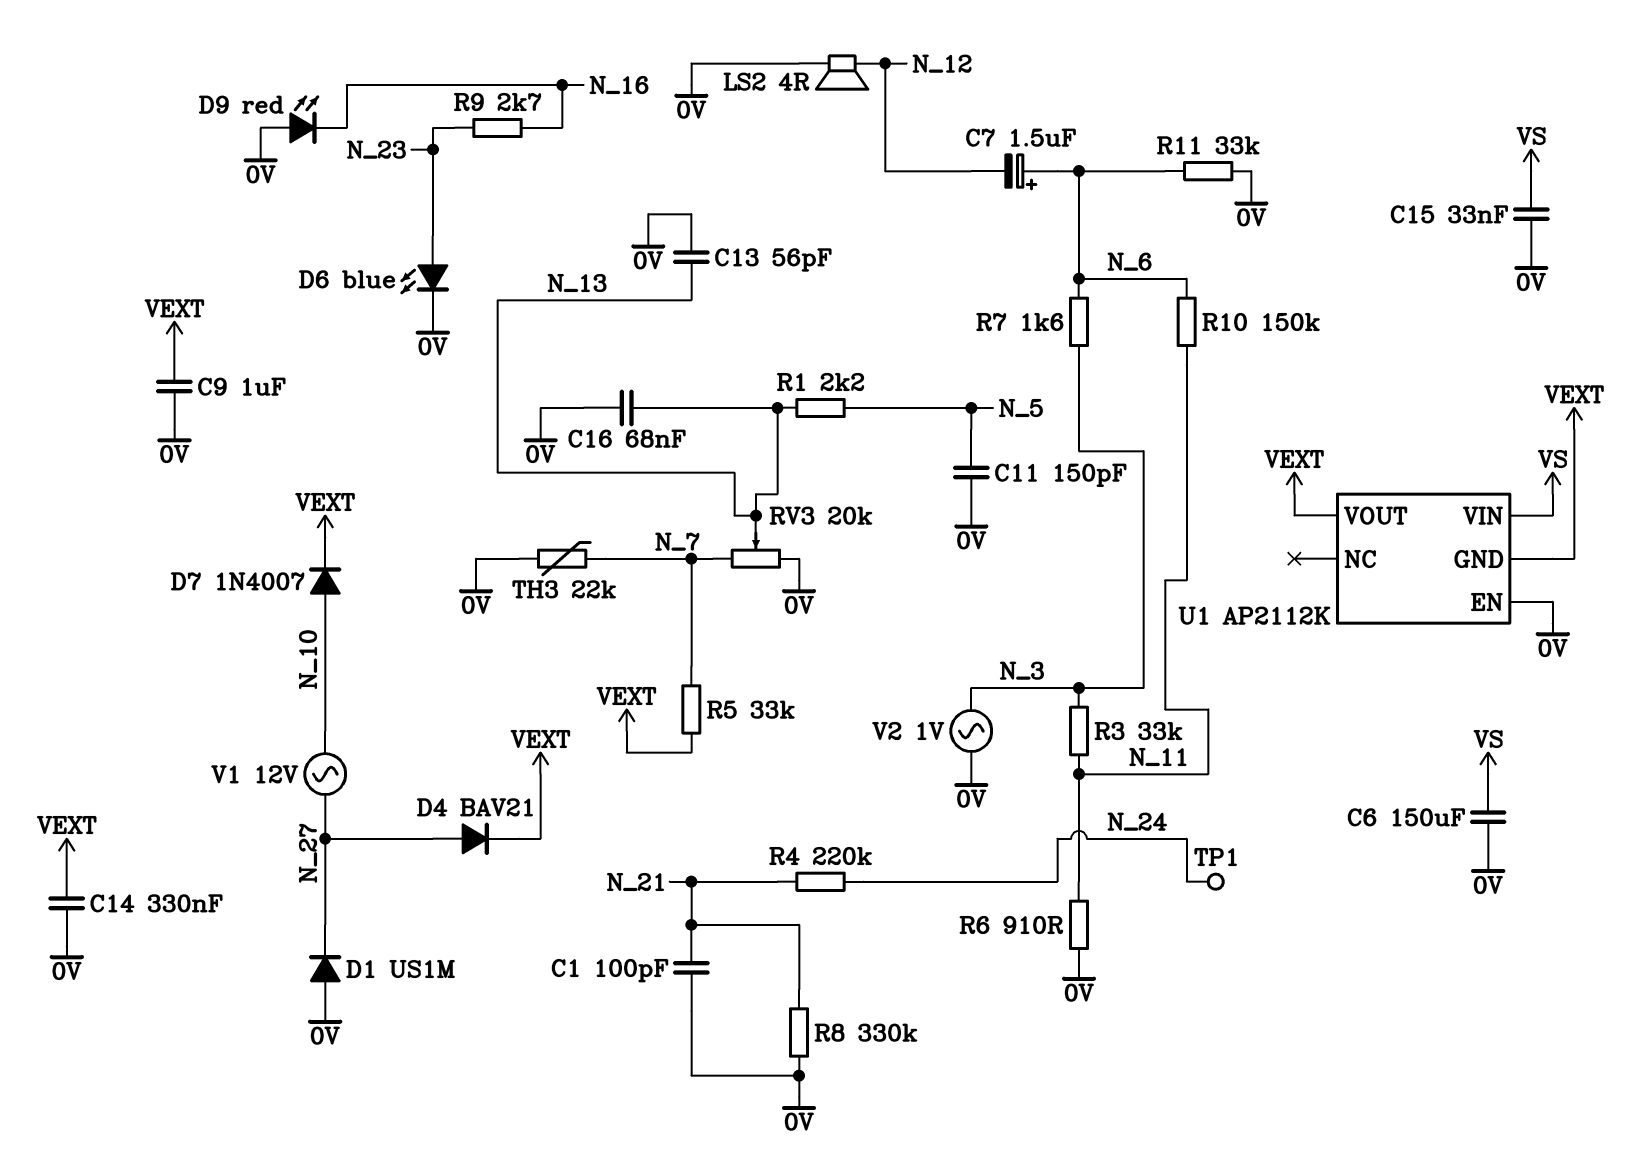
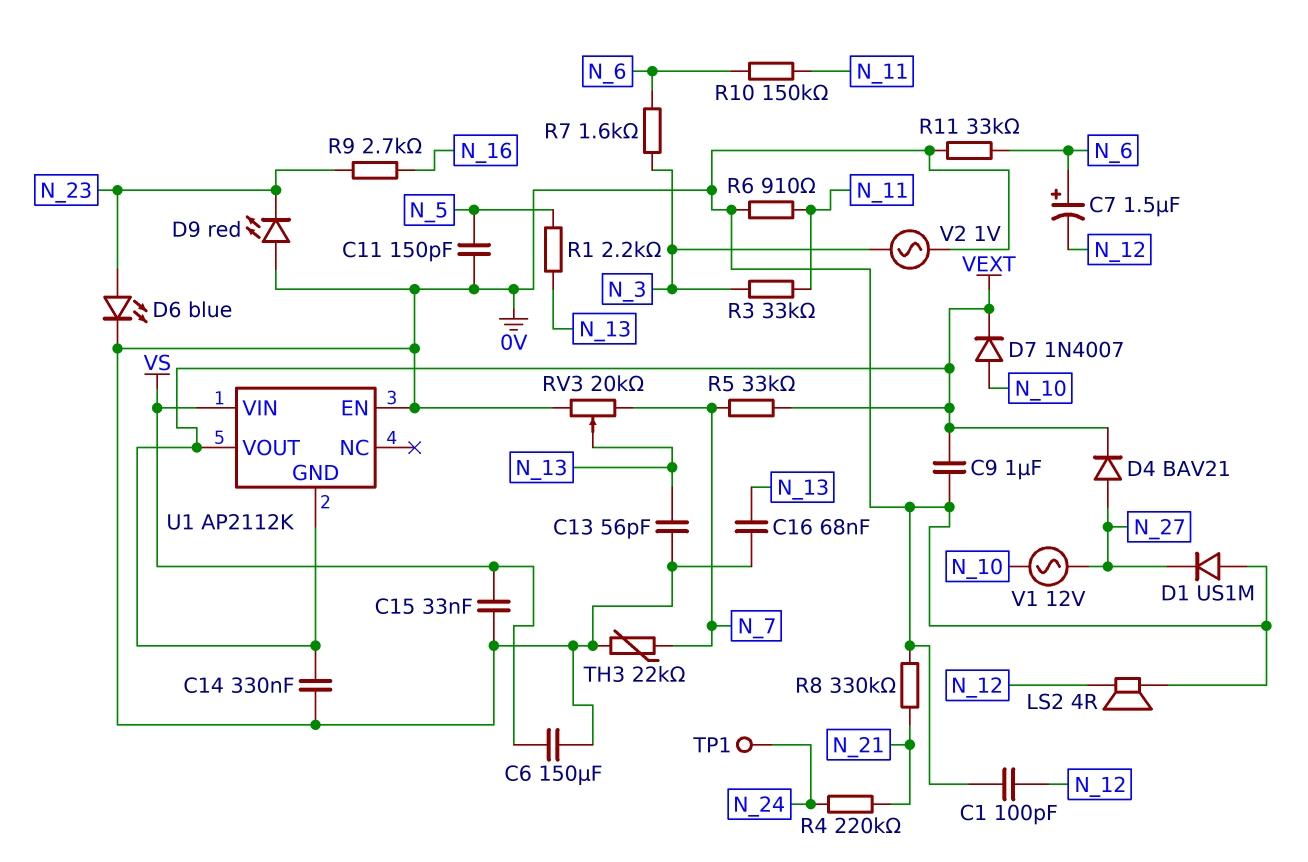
C1: 100pF (0V, N_21) -> 100pF (0V, N_12)
D9: LED red (A 0V, K N_16) -> LED red (A 0V, K N_23)

